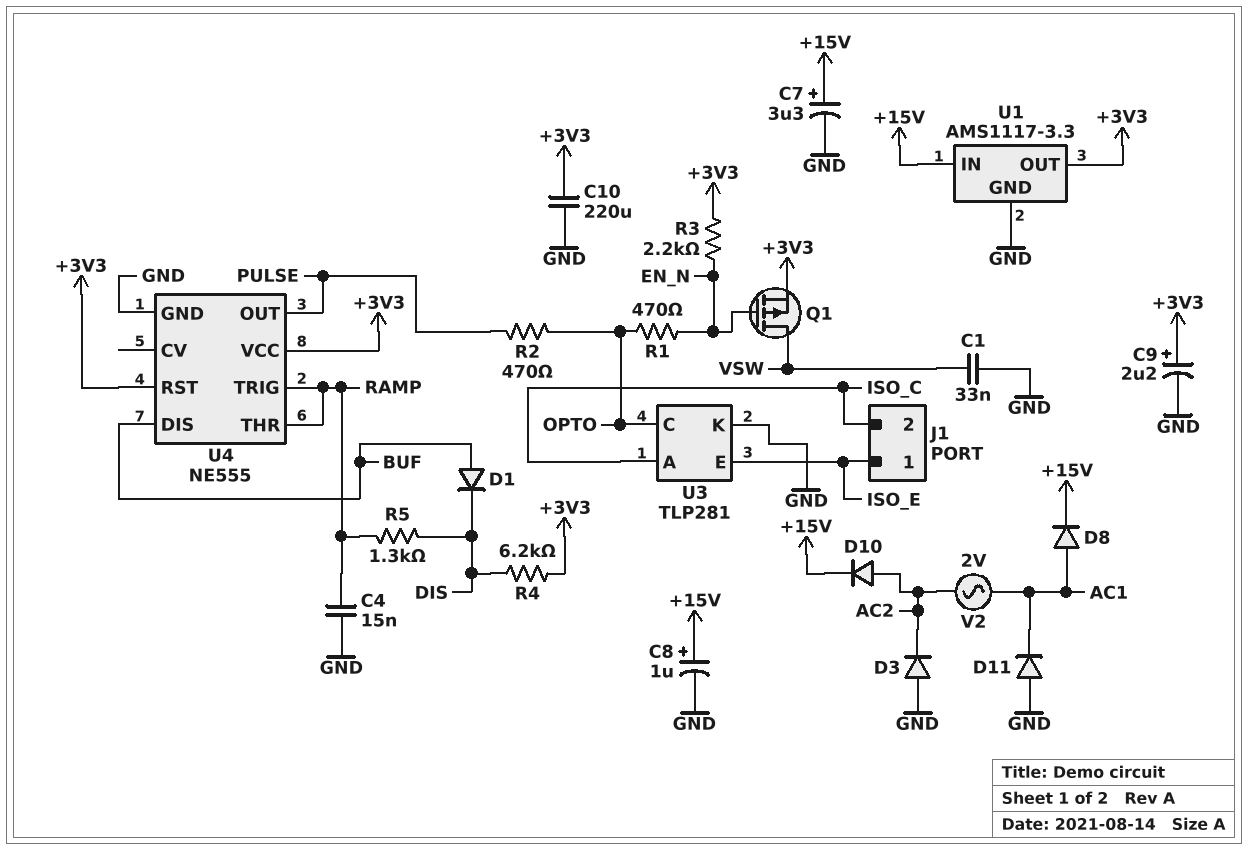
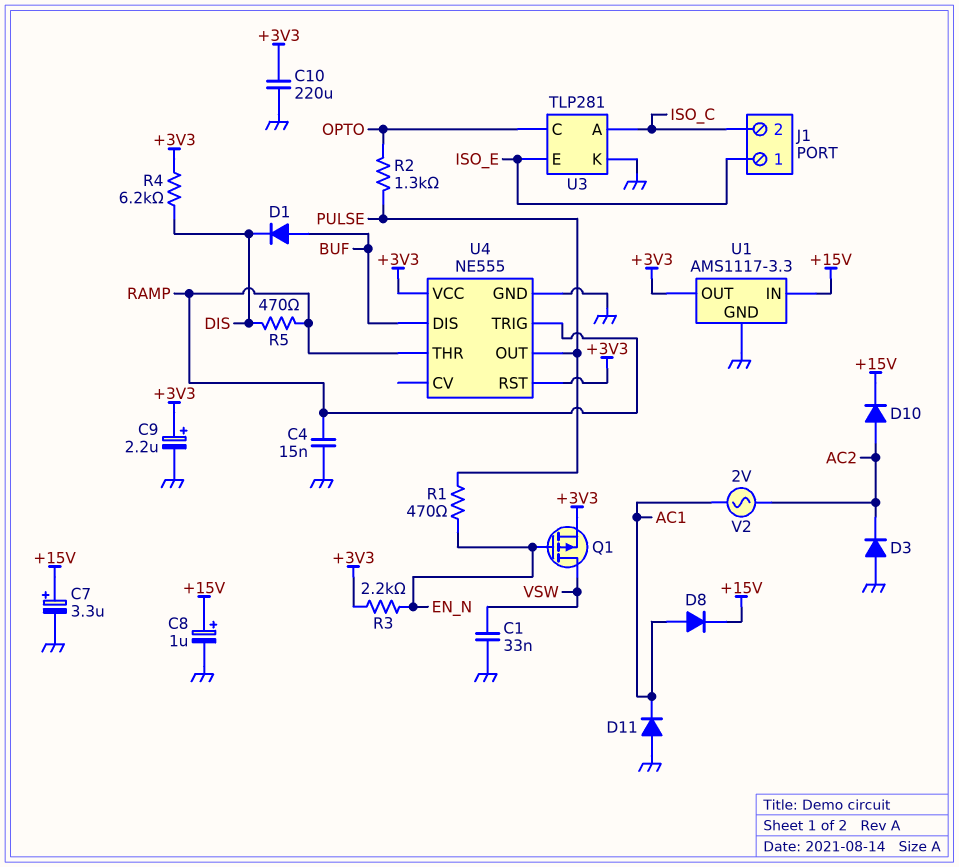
R1: 470 (EN_N, OPTO) -> 470 (EN_N, PULSE)
R2: 470 (OPTO, PULSE) -> 1.3k (OPTO, PULSE)
R5: 1.3k (DIS, RAMP) -> 470 (DIS, RAMP)

